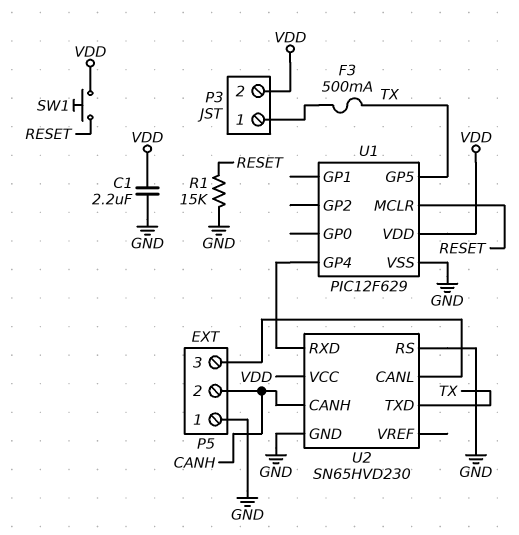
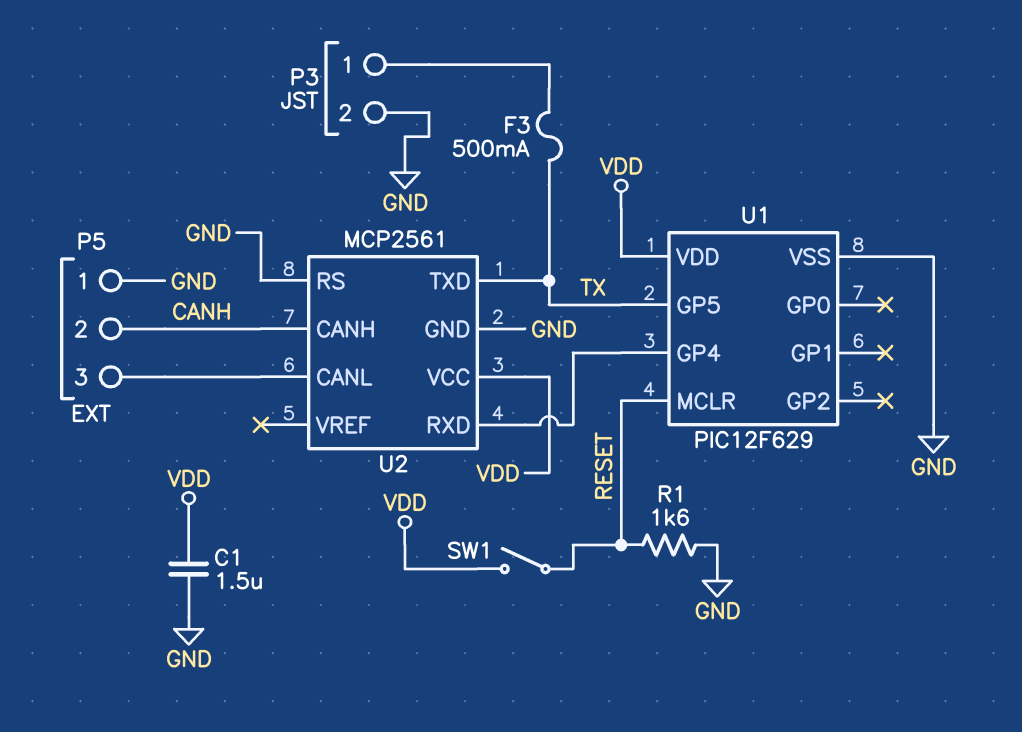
C1: 2.2uF (GND, VDD) -> 1.5uF (GND, VDD)
P3 pin 2: VDD -> GND
R1: 15k (GND, RESET) -> 1.6k (GND, RESET)
SW1: button (RESET, VDD) -> switch (RESET, VDD)
U2: SN65HVD230 -> MCP2561

